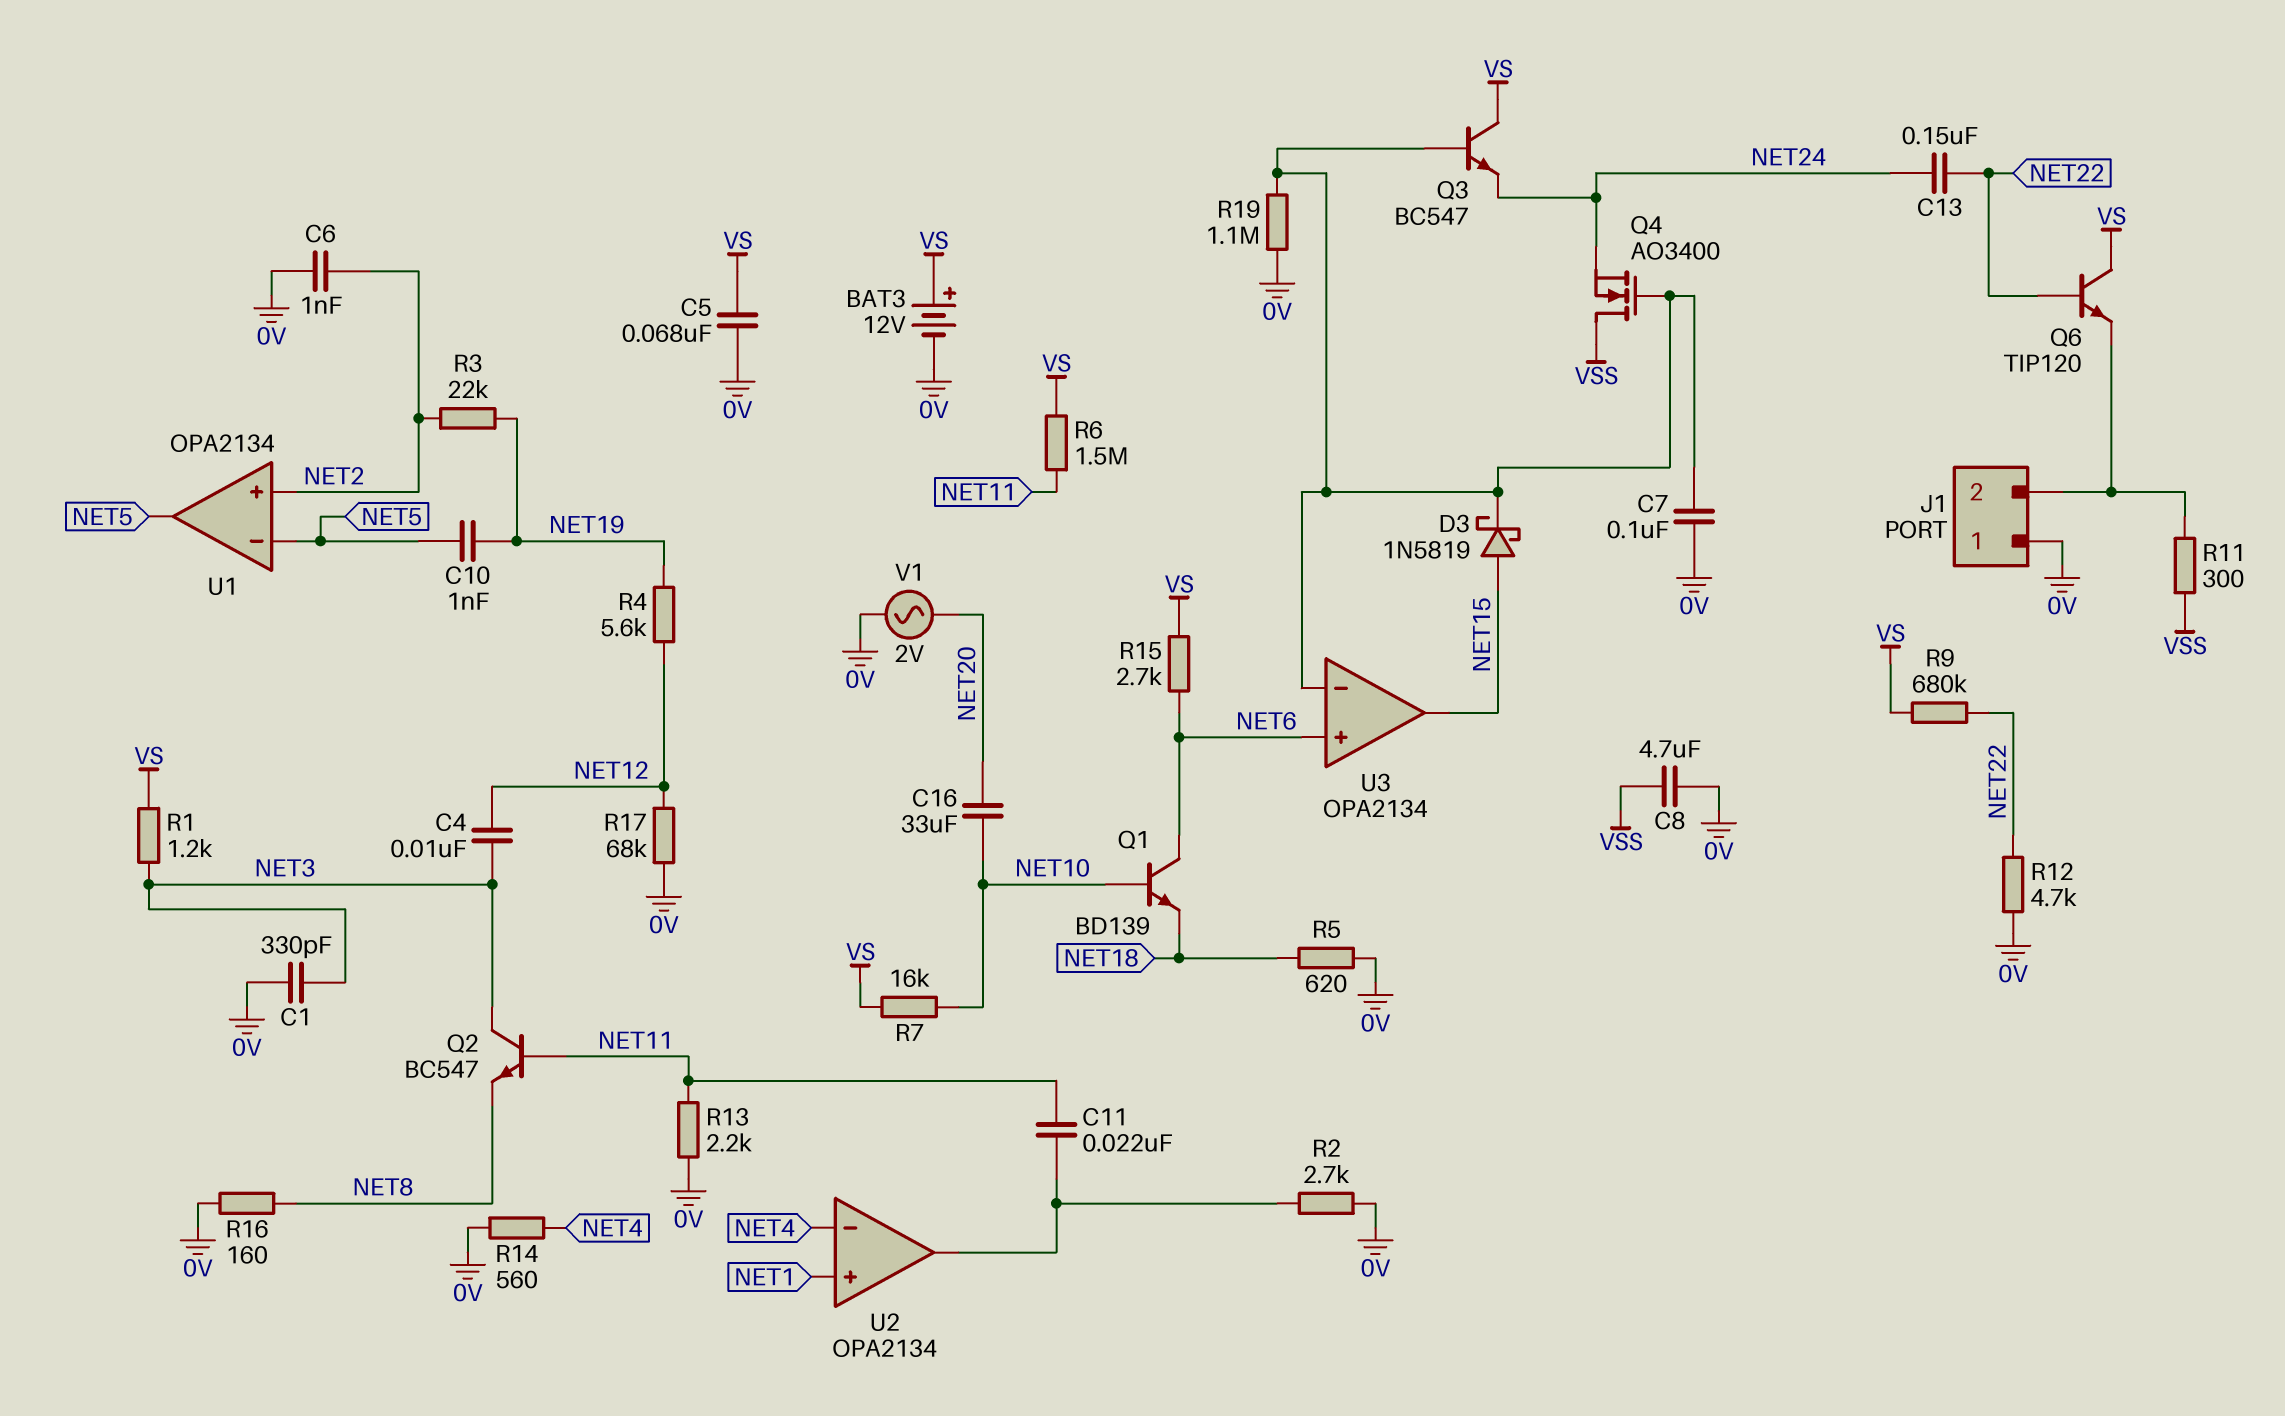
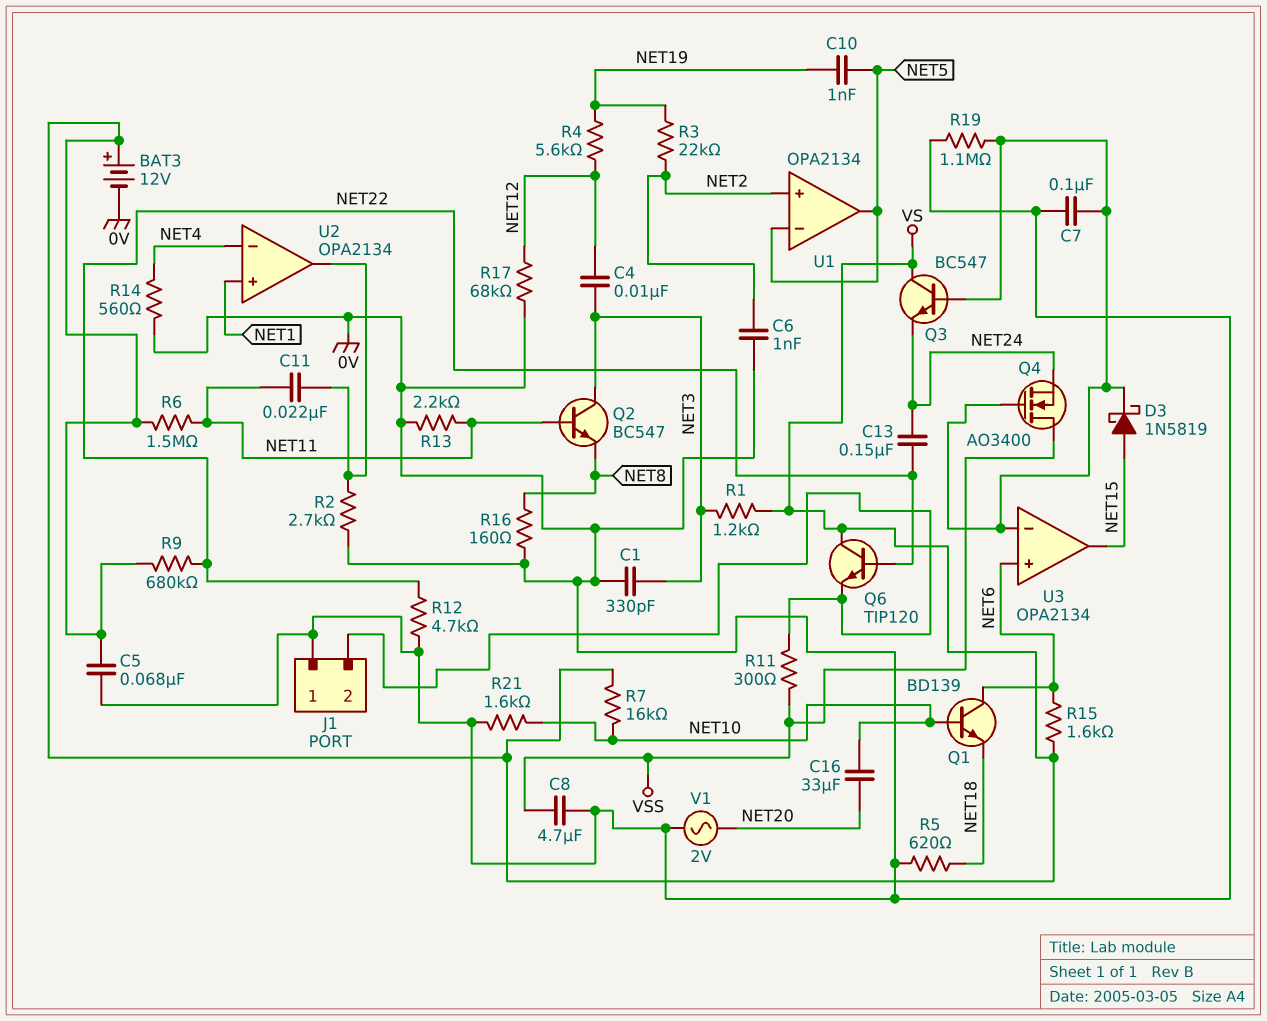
R15: 2.7k (NET6, VS) -> 1.6k (NET6, VS)
R21: none -> 1.6k (0V, NET10)

